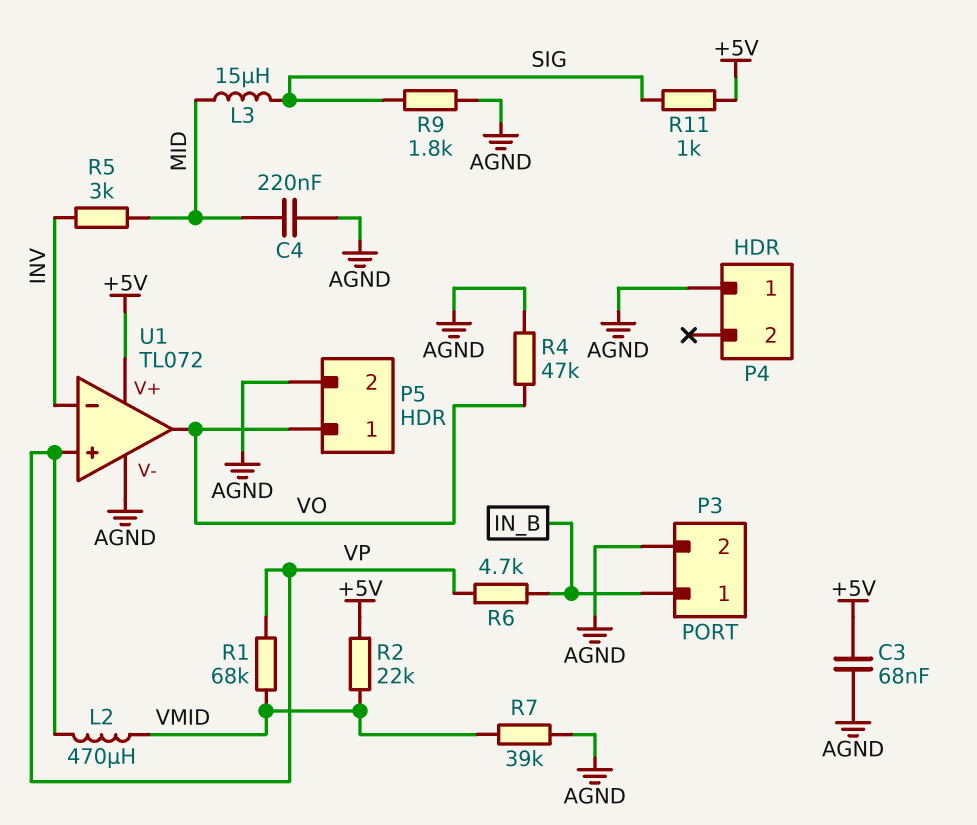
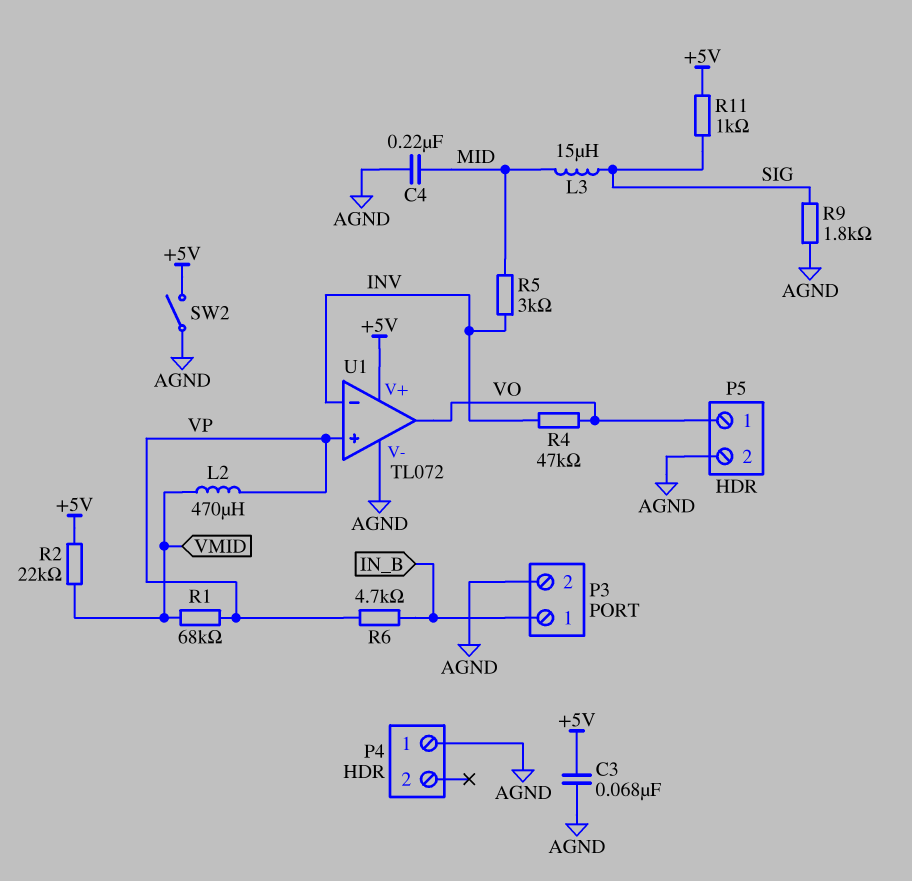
R4: 47k (AGND, VO) -> 47k (INV, VO)
R7: 39k (AGND, VMID) -> none
SW2: none -> switch (+5V, AGND)

